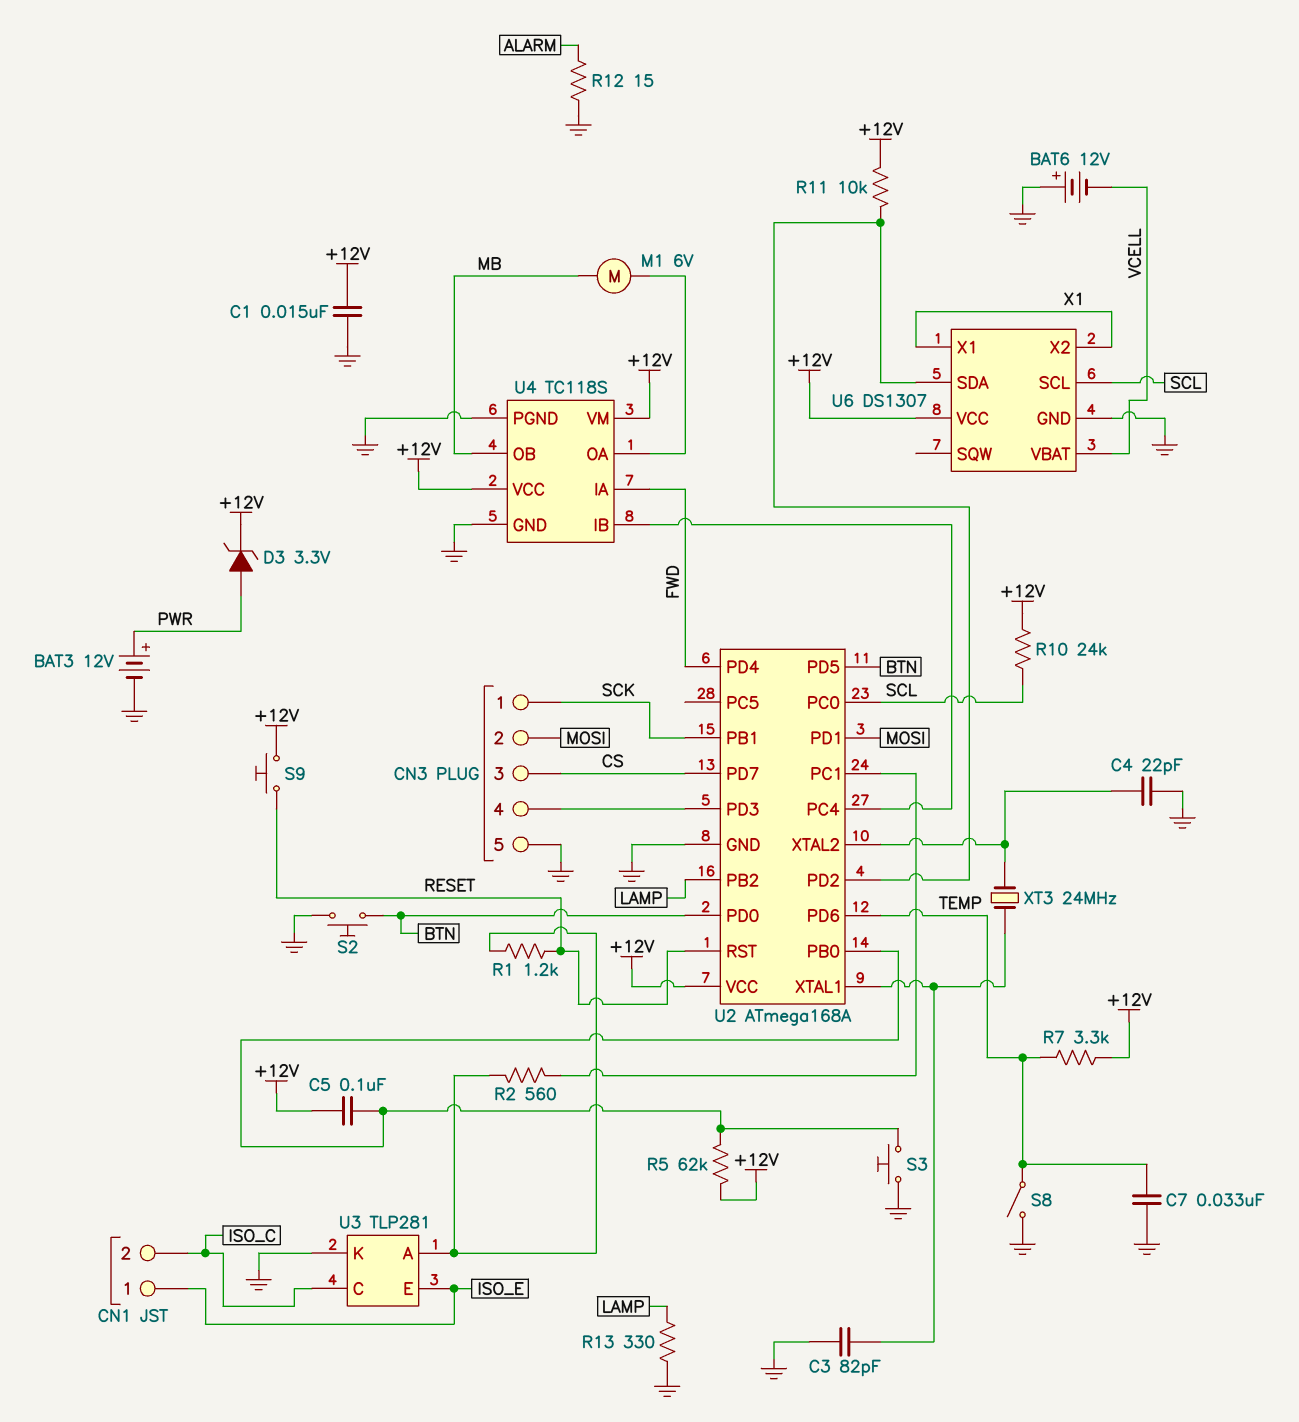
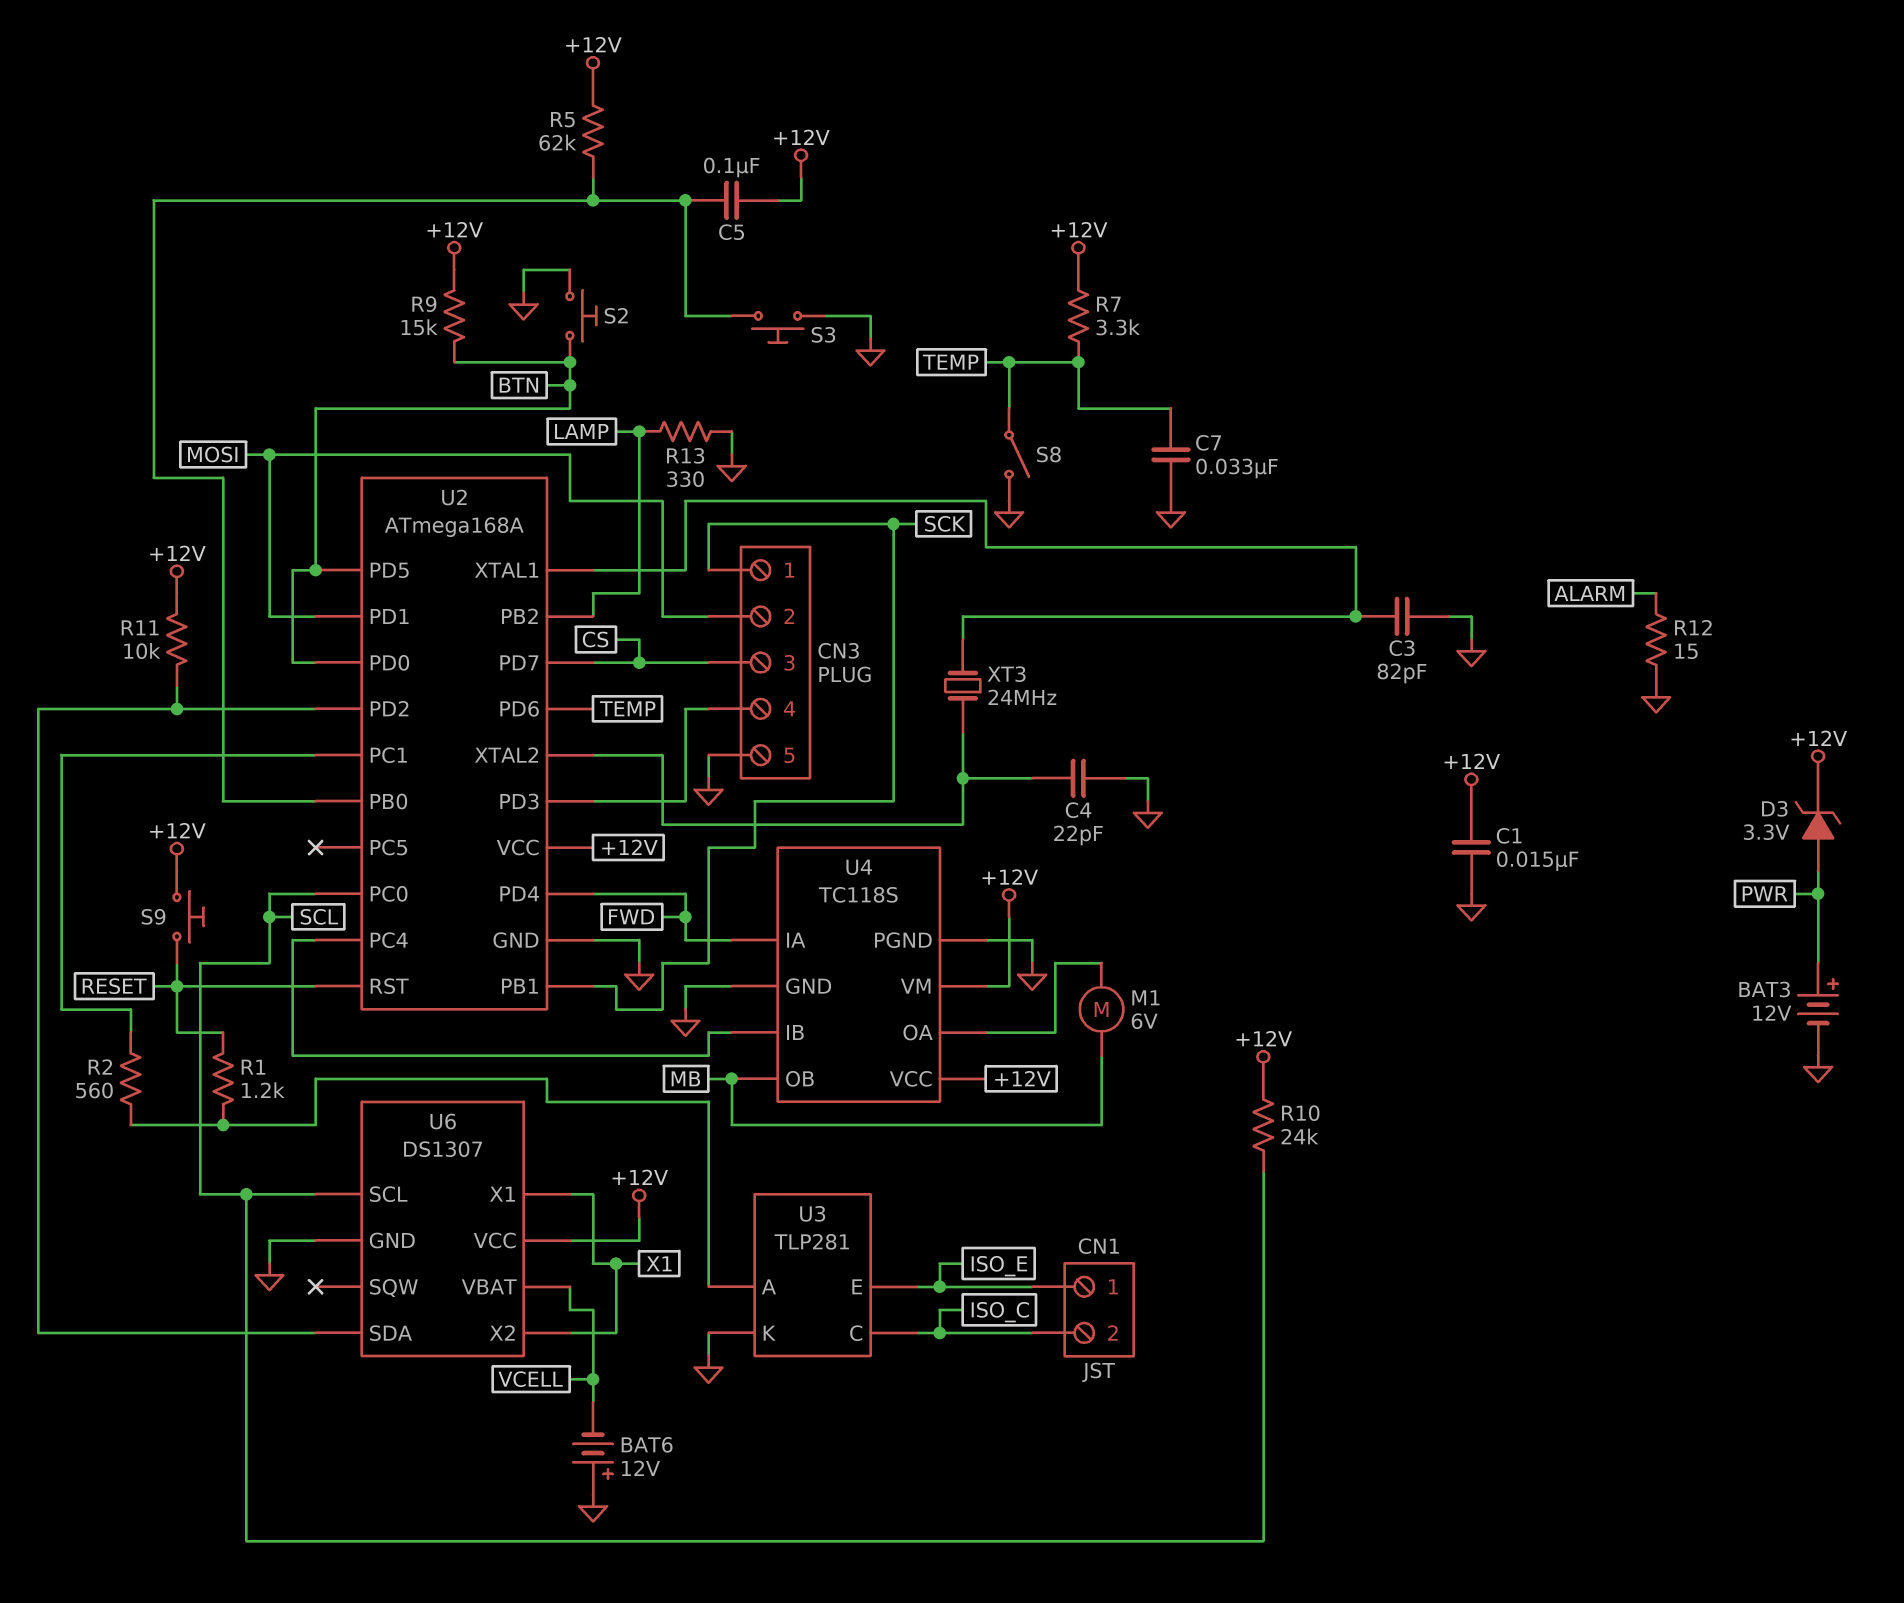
R9: none -> 15k (+12V, BTN)

